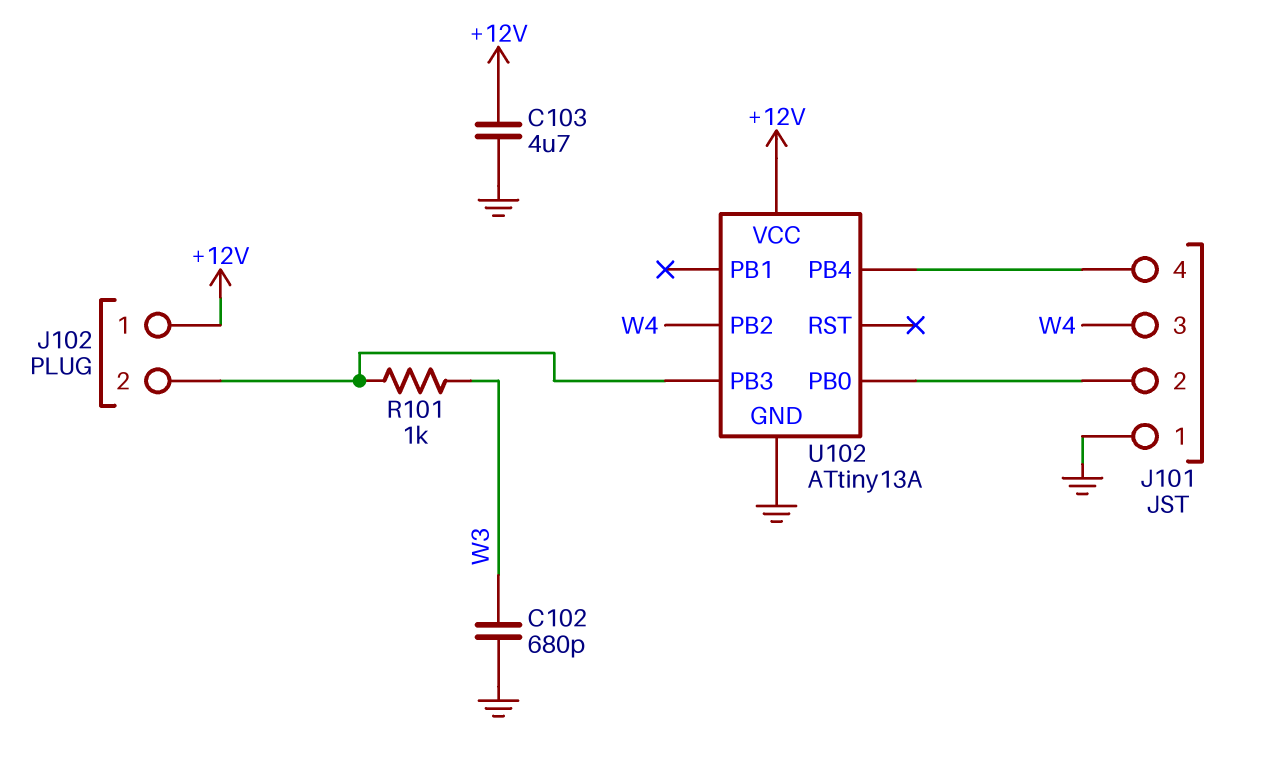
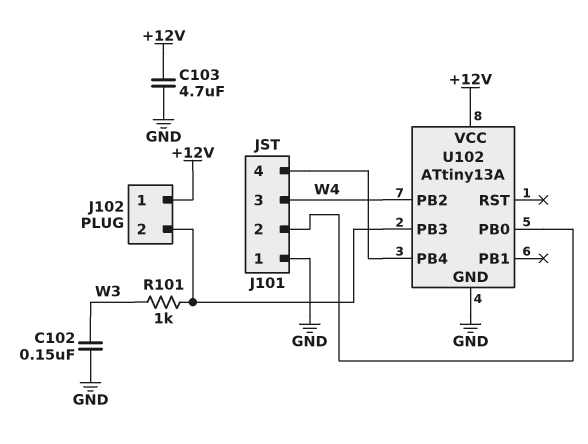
C102: 680pF (GND, W3) -> 150nF (GND, W3)

